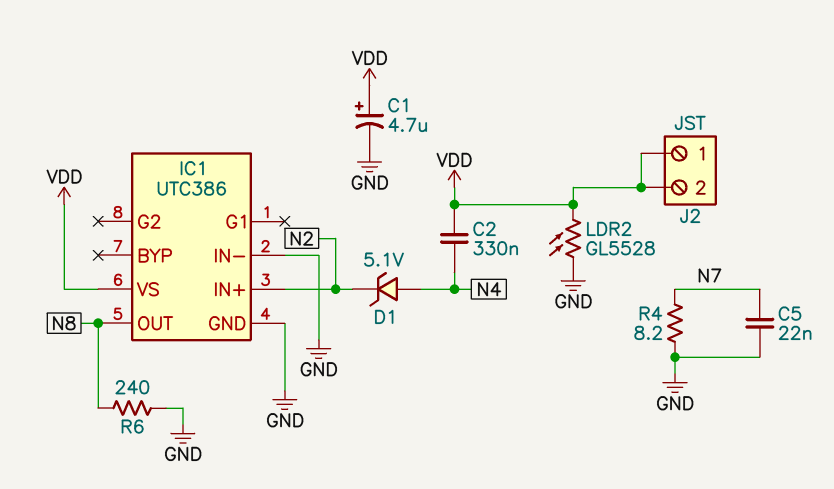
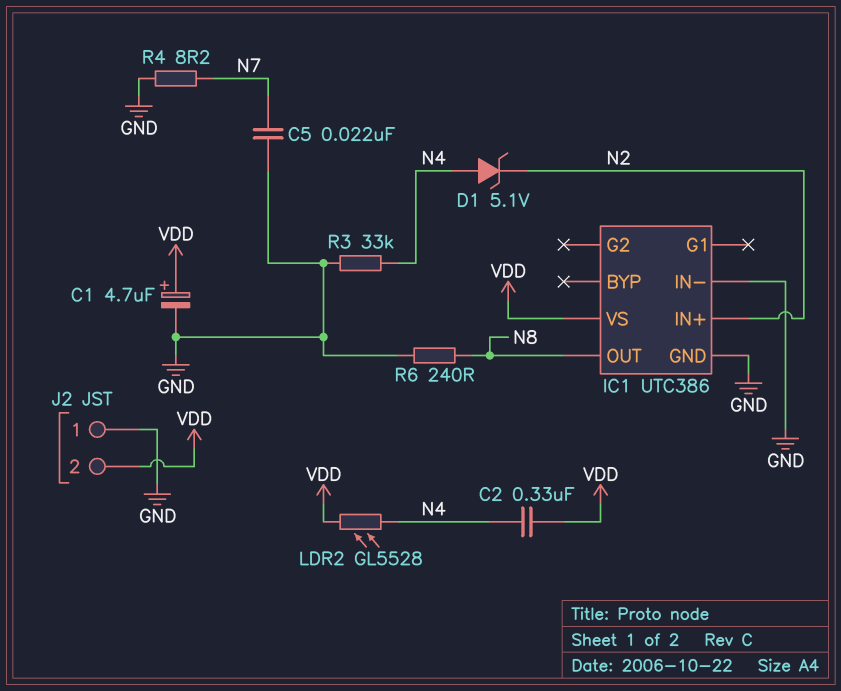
J2 pin 1: VDD -> GND
LDR2: GL5528 (GND, VDD) -> GL5528 (N4, VDD)
R3: none -> 33k (GND, N4)

